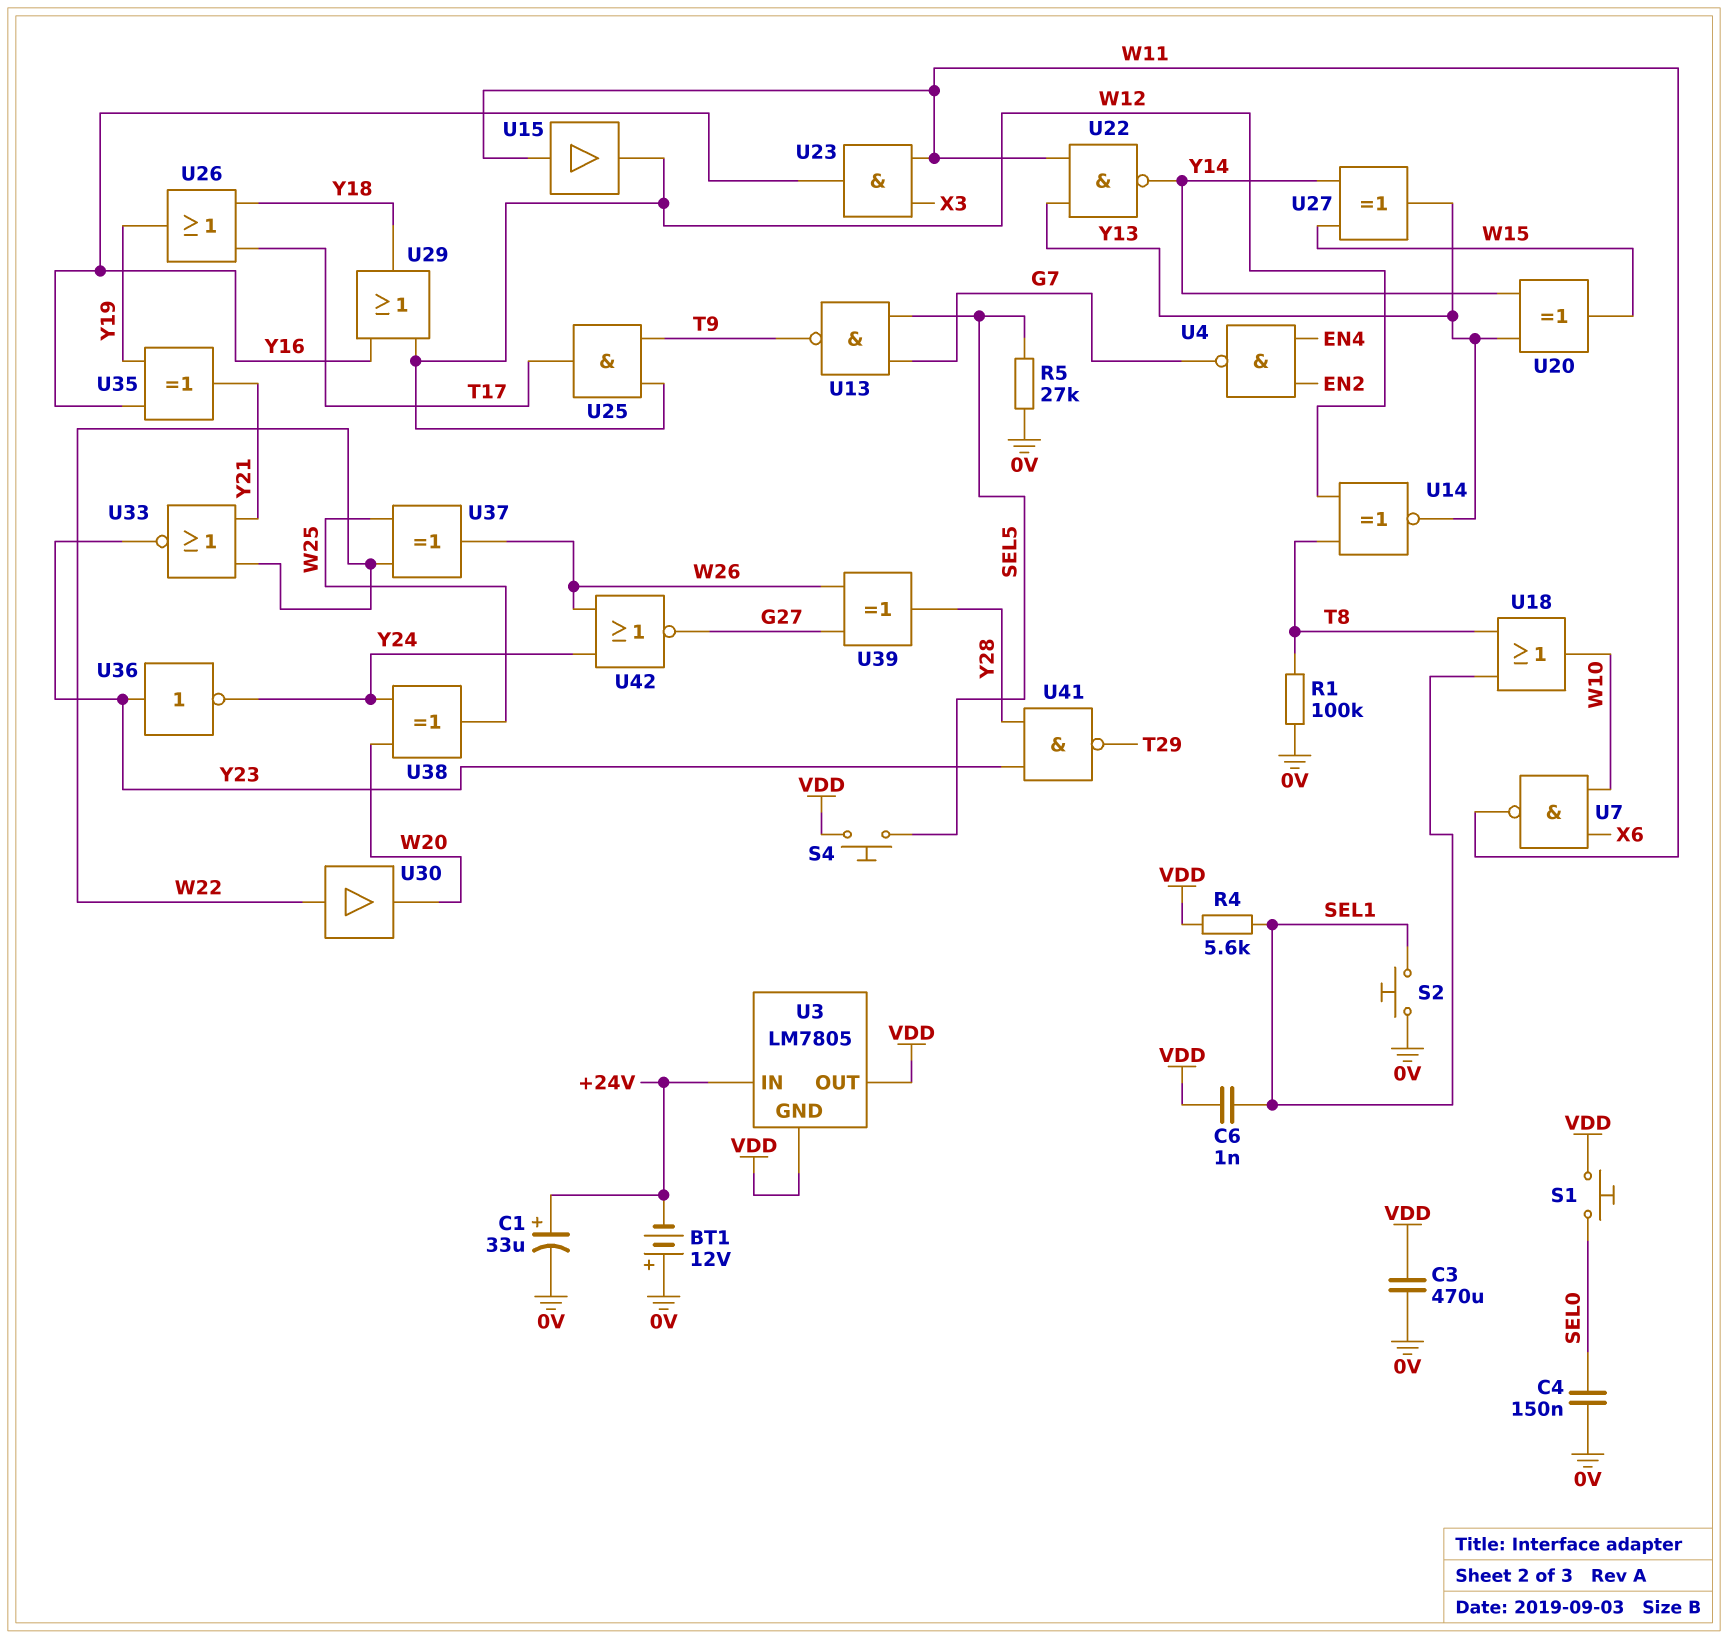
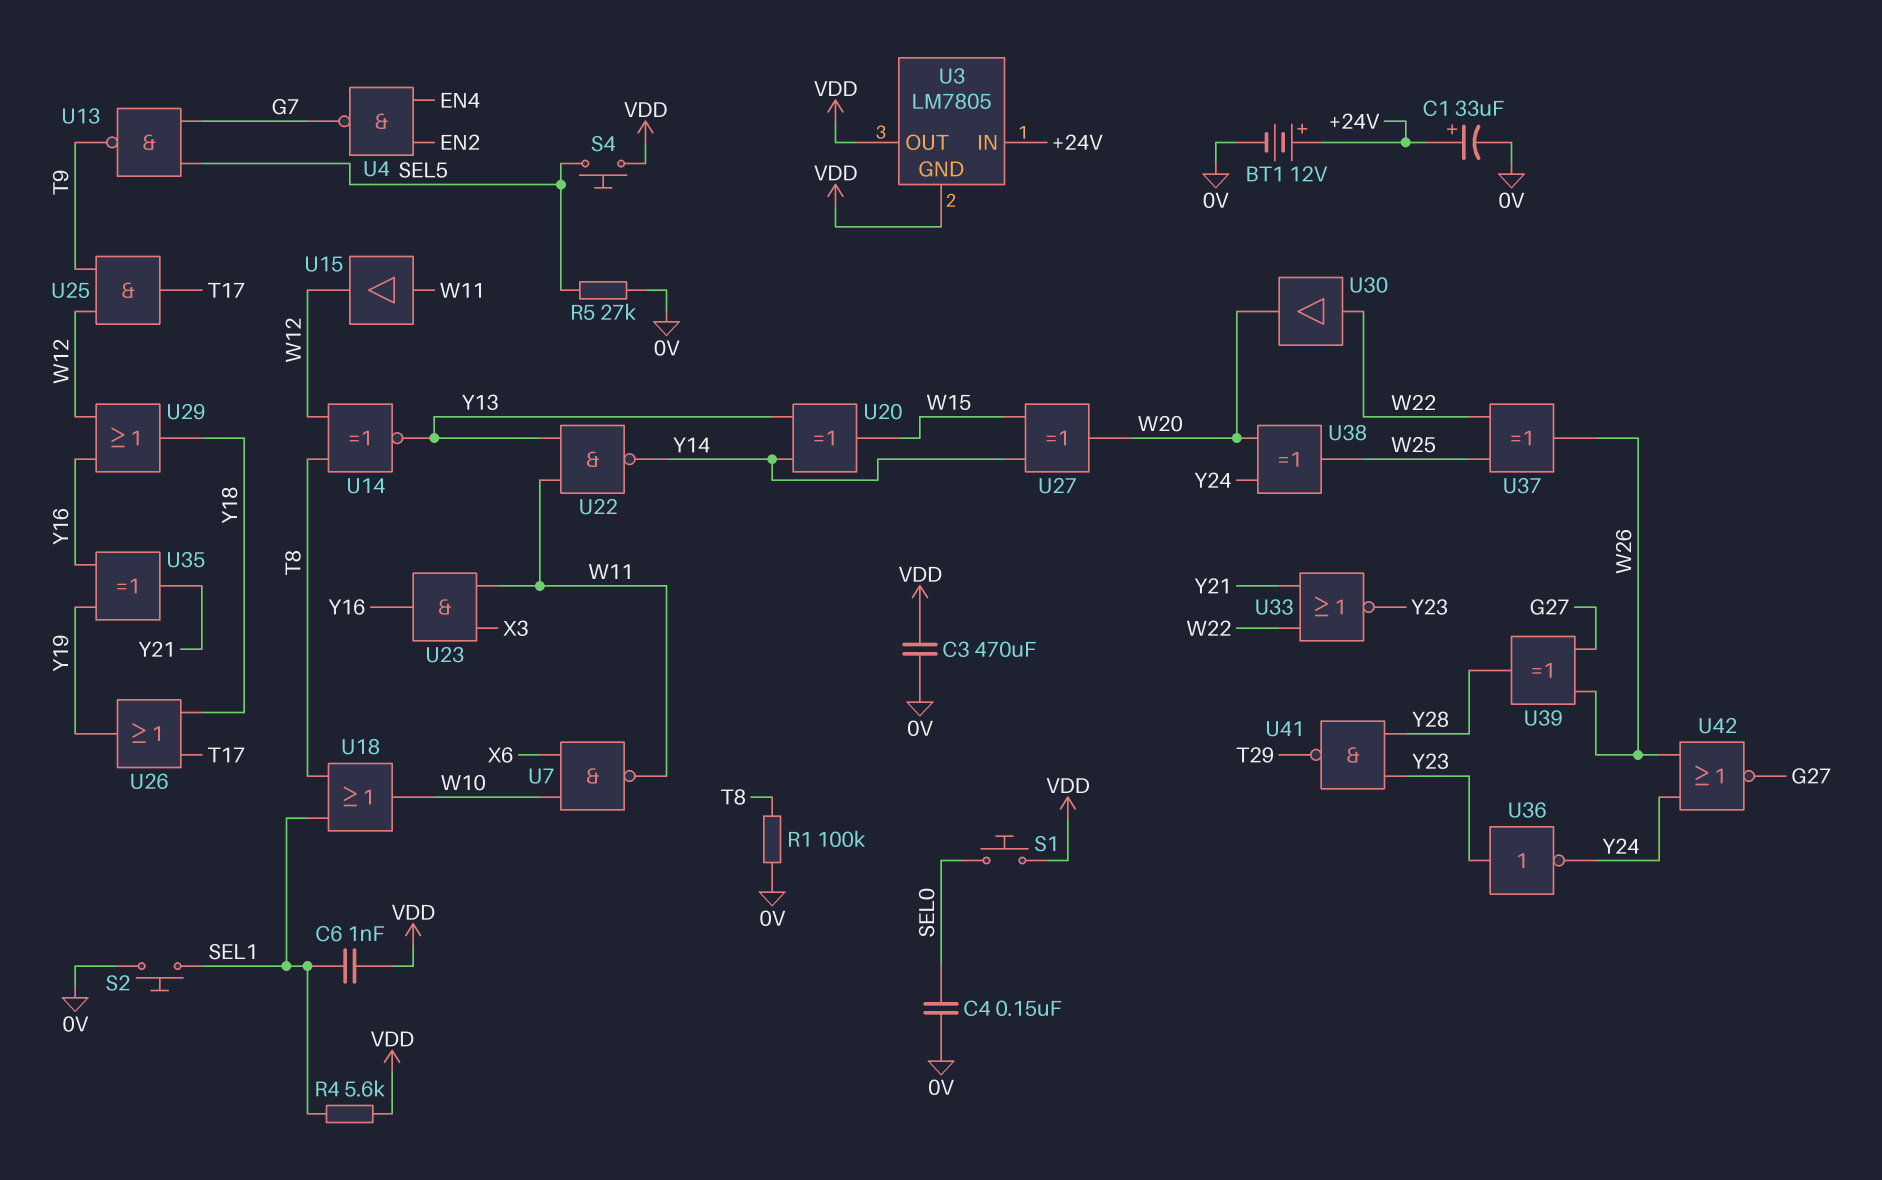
BT1: 12V (plus 0V, minus +24V) -> 12V (plus +24V, minus 0V)
U27: XOR (in W15, in Y14, out Y13) -> XOR (in W15, in Y14, out W20)

